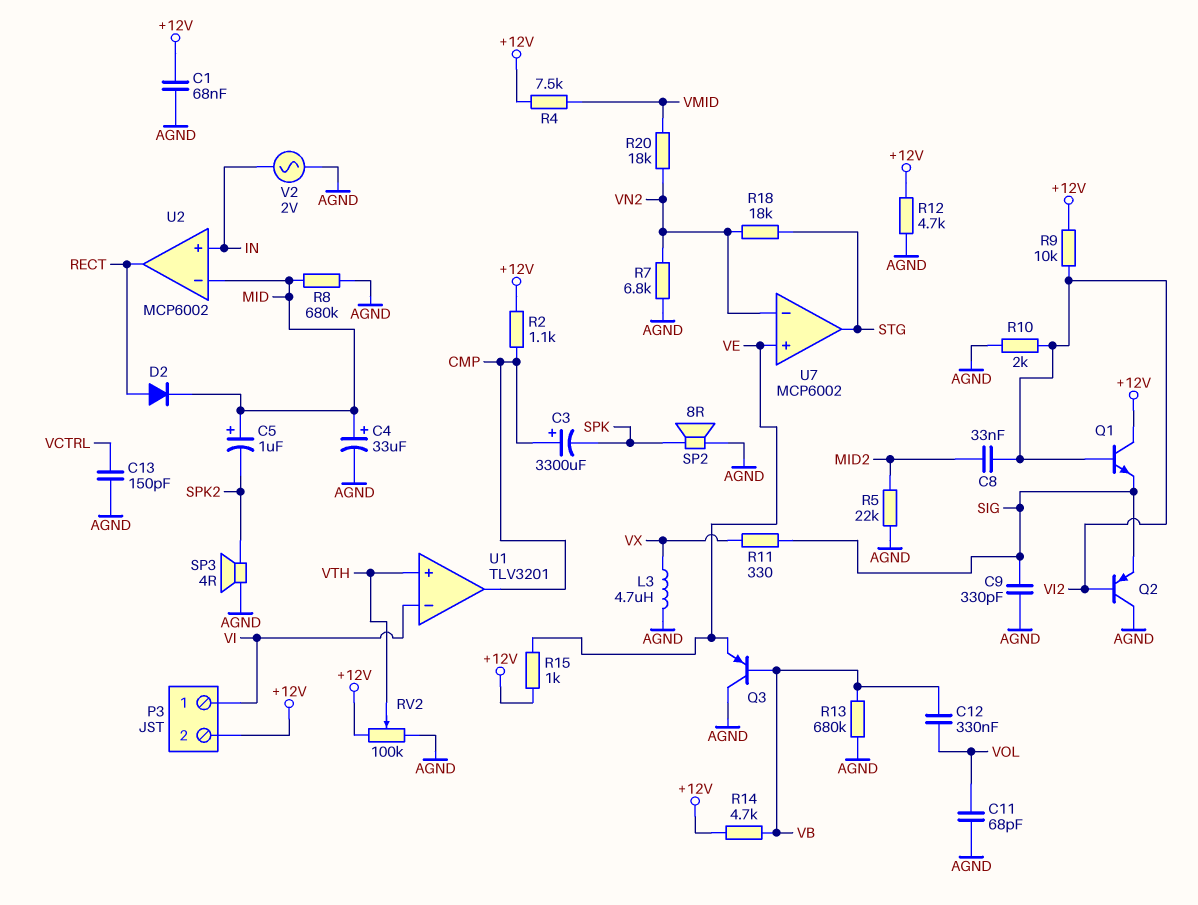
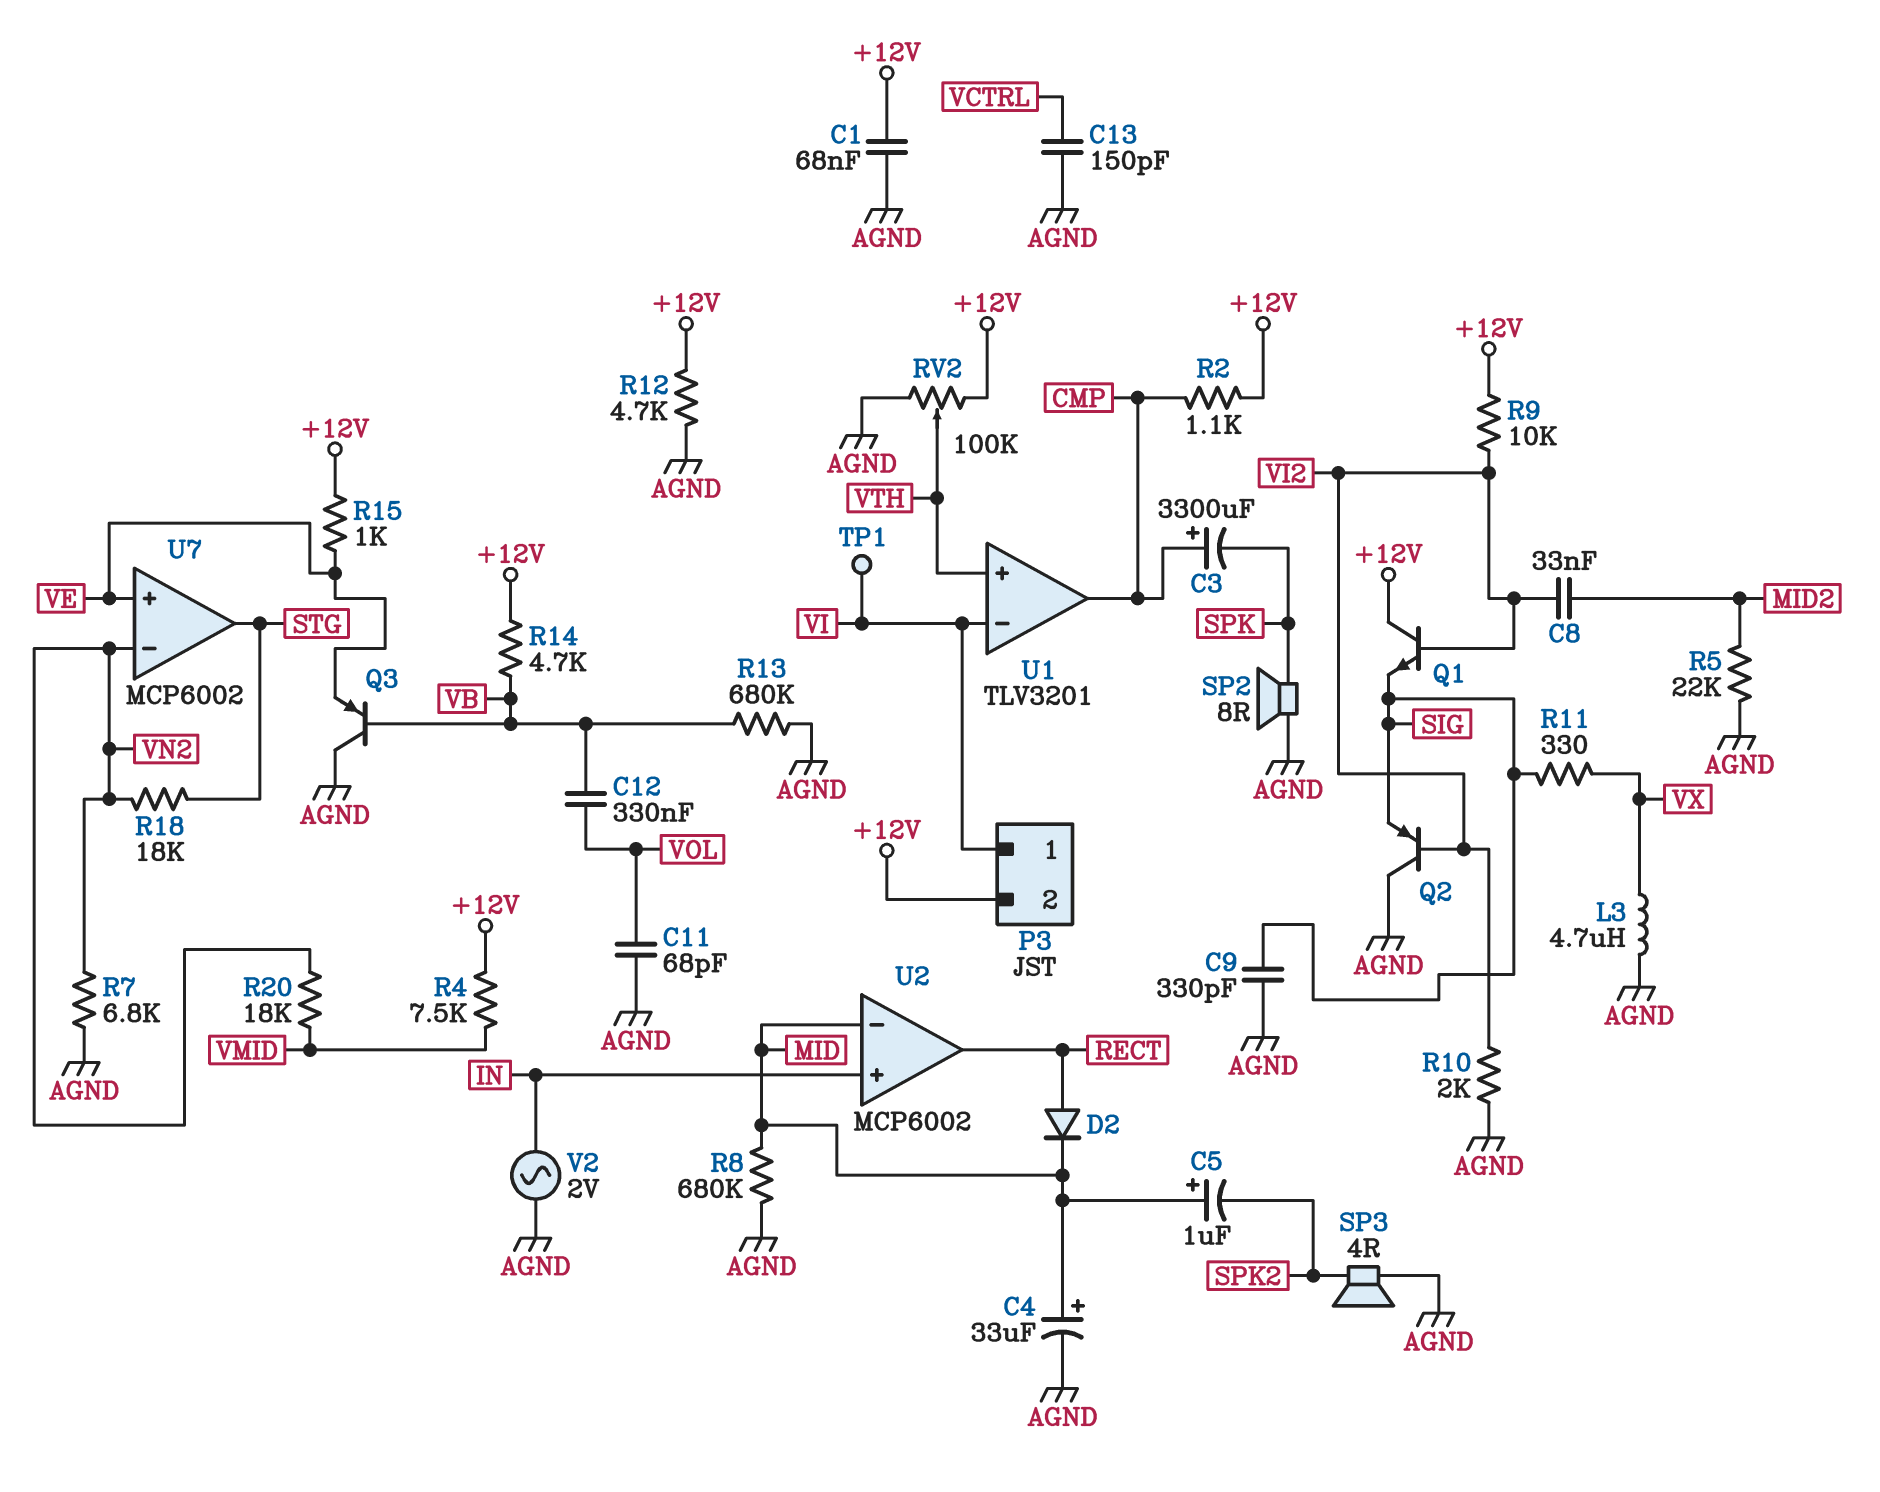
TP1: none -> test point (VI)

